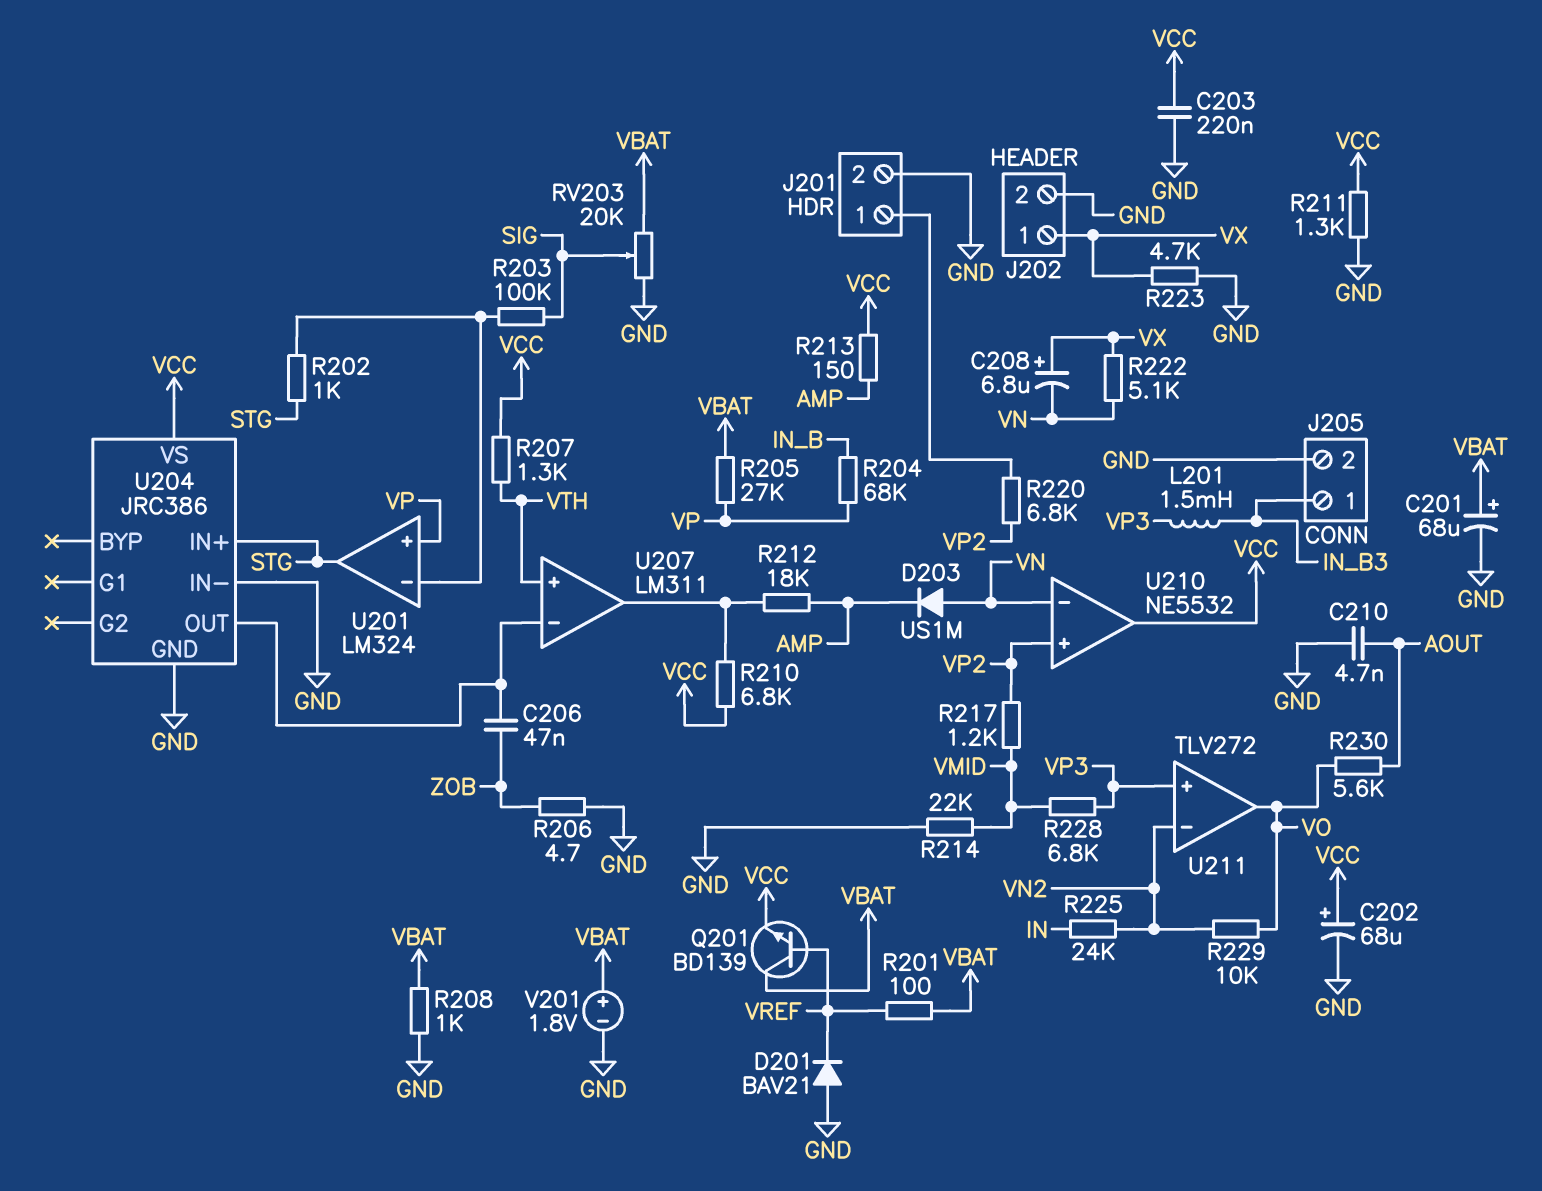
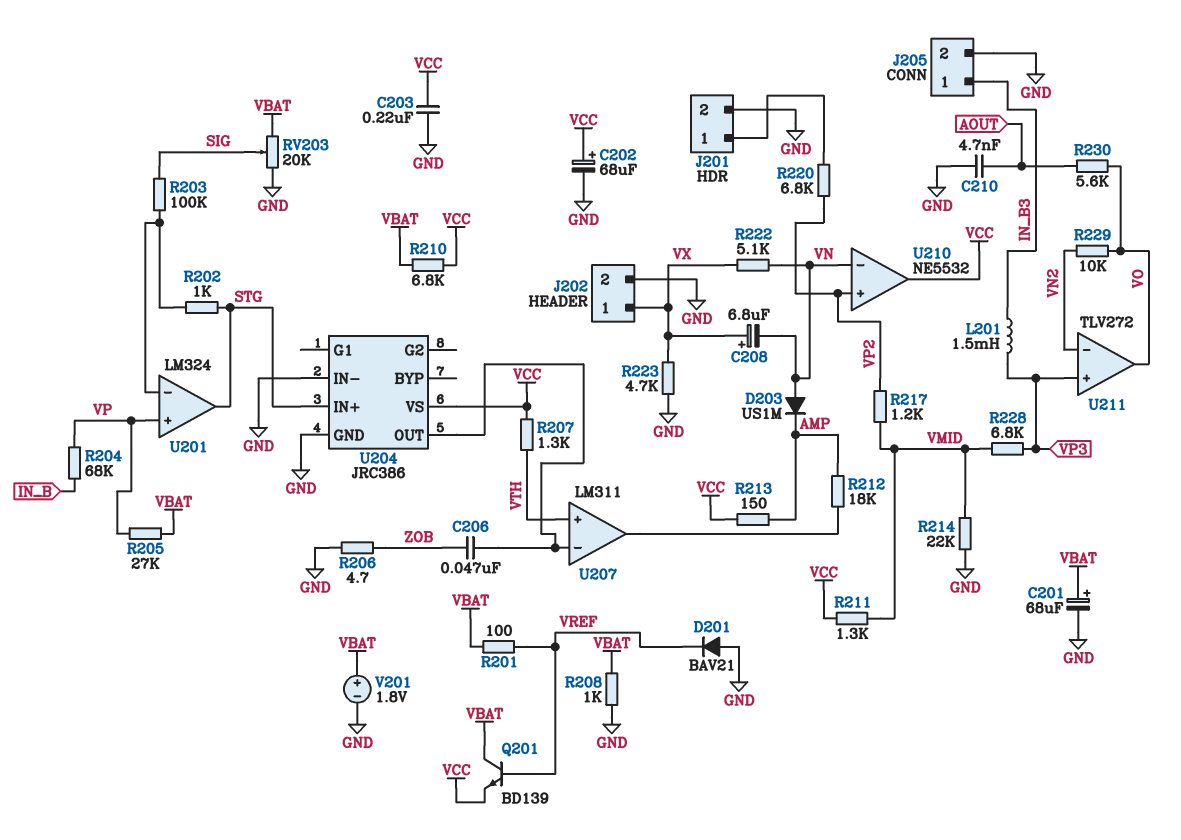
R210: 6.8k (U207/out, VCC) -> 6.8k (VBAT, VCC)
R211: 1.3k (GND, VCC) -> 1.3k (VCC, VMID)
R225: 24k (IN, VN2) -> none

